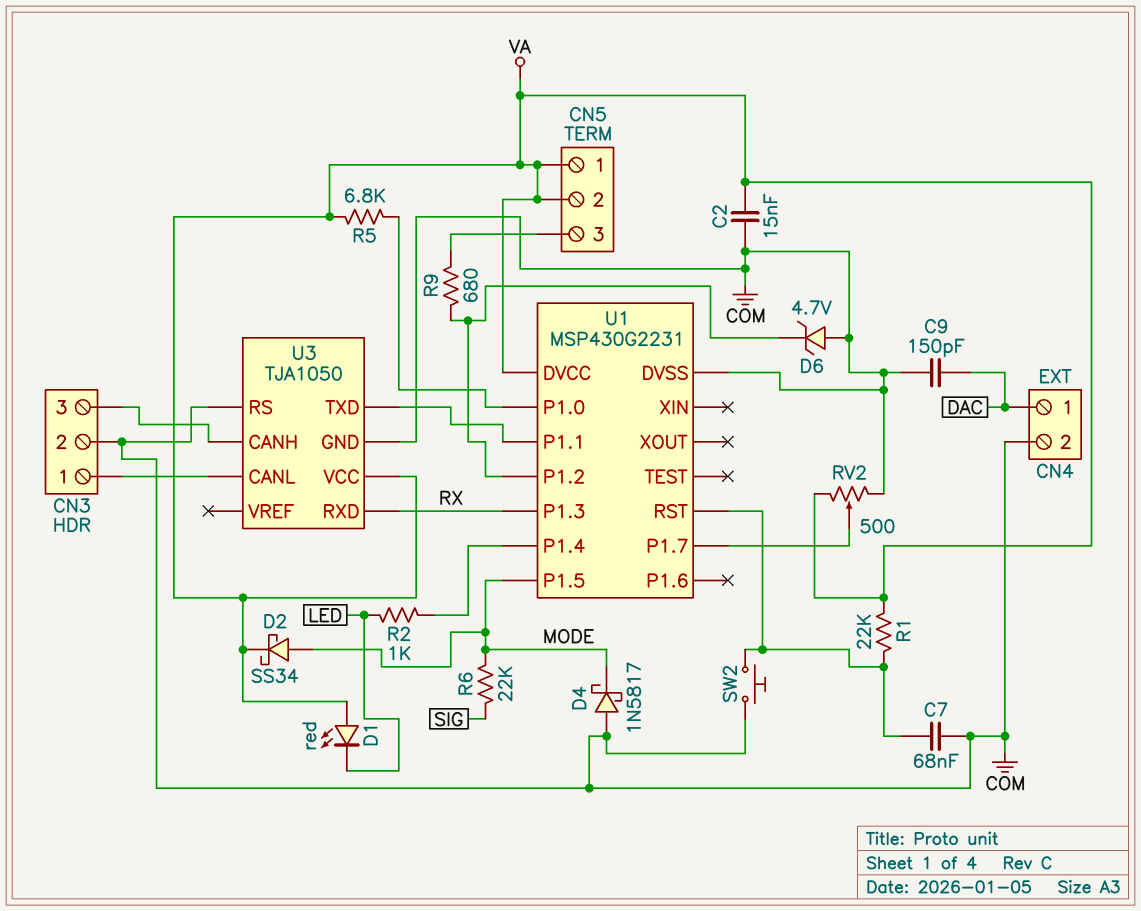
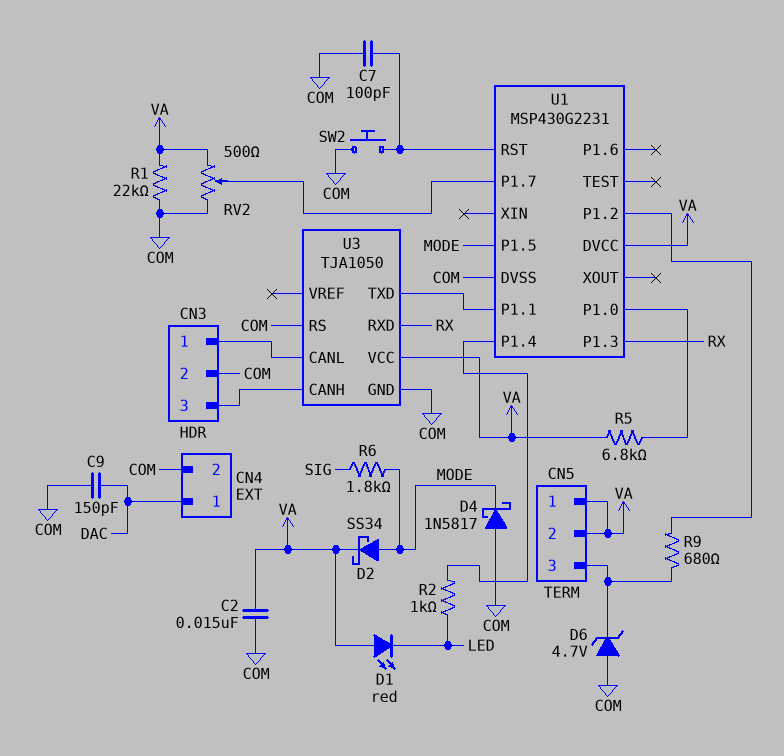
C7: 68nF (COM, U1/RST) -> 100pF (COM, U1/RST)
D6: zener 4.7V (A COM, K U1/P1.2) -> zener 4.7V (A COM, K CN5/3)
R1: 22k (U1/RST, VA) -> 22k (COM, VA)
R6: 22k (MODE, SIG) -> 1.8k (MODE, SIG)

